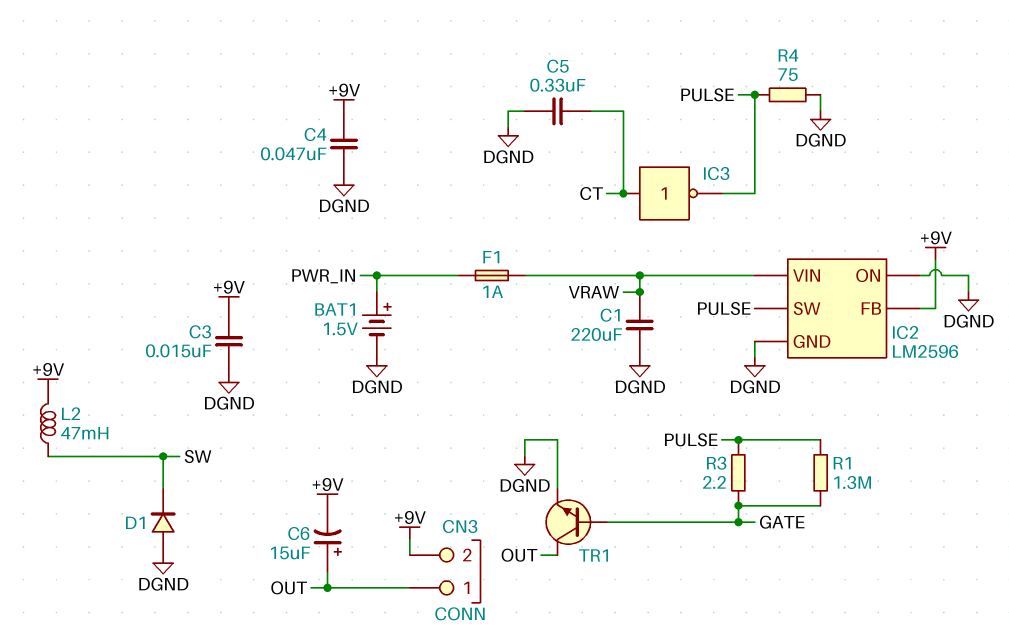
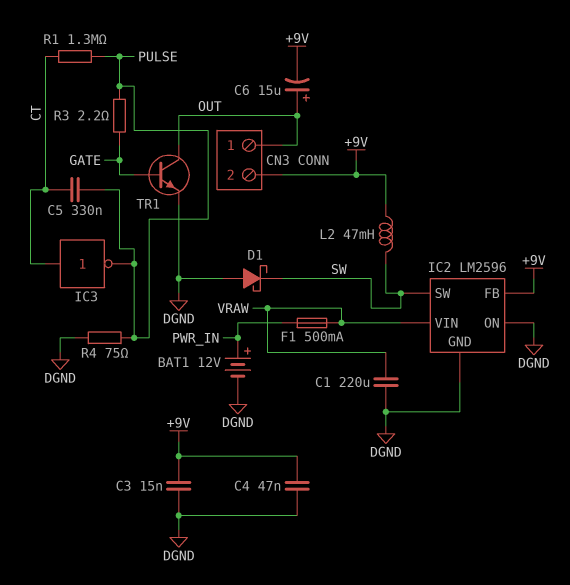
BAT1: 1.5V (plus PWR_IN, minus DGND) -> 12V (plus PWR_IN, minus DGND)
C5: 330nF (CT, DGND) -> 330nF (CT, PULSE)
D1: diode (A DGND, K SW) -> schottky (A DGND, K SW)
F1: 1A (PWR_IN, VRAW) -> 500mA (PWR_IN, VRAW)
IC2 pin SW: PULSE -> SW
R1: 1.3M (GATE, PULSE) -> 1.3M (CT, PULSE)

